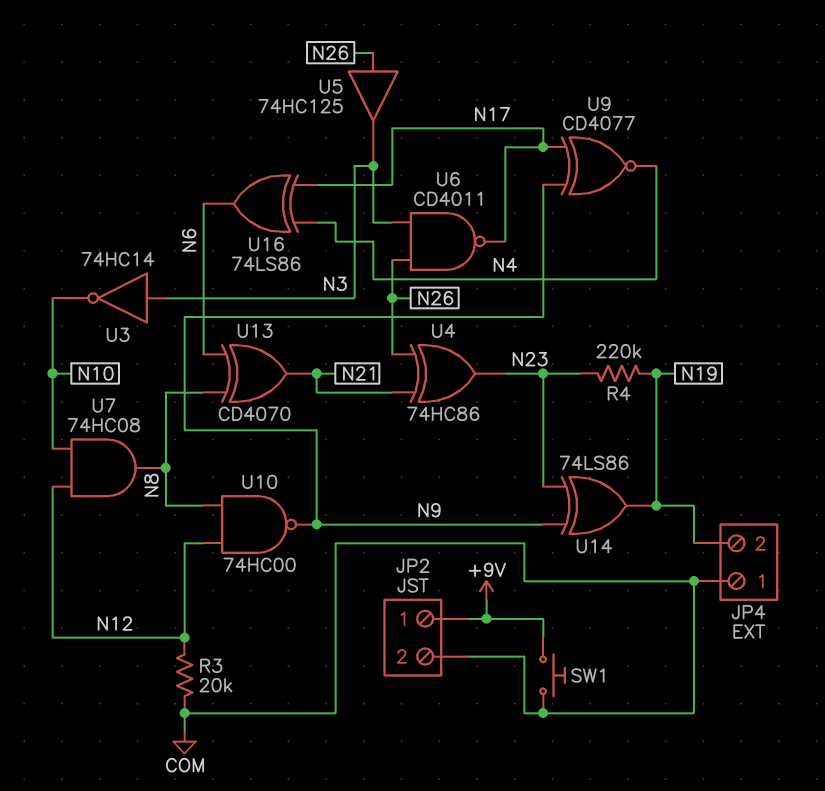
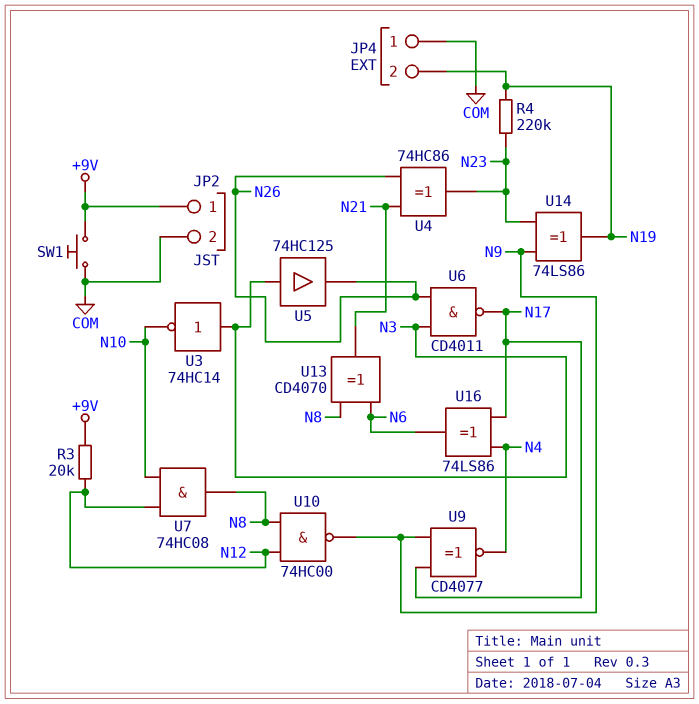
R3: 20k (COM, N12) -> 20k (+9V, N12)
U5: buffer 74HC125 (in N26, out N3) -> buffer 74HC125 (in N3, out N26)

